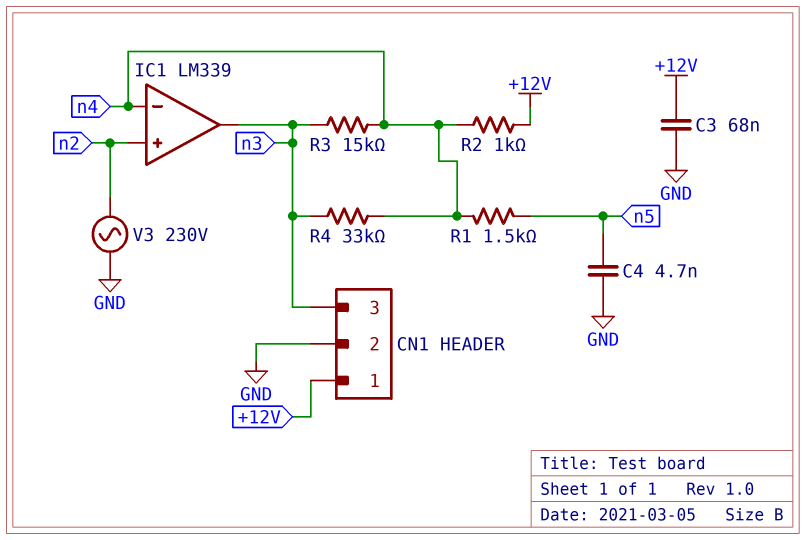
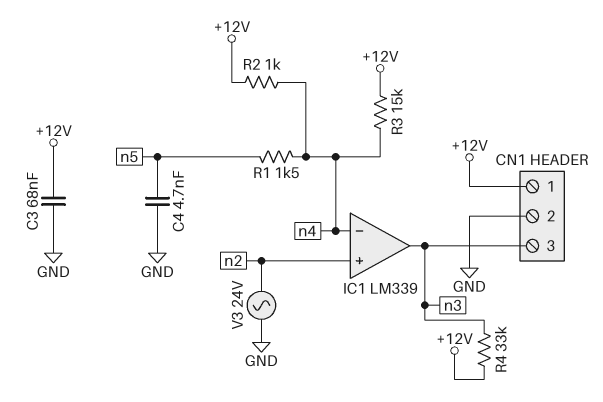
R3: 15k (n3, n4) -> 15k (+12V, n4)
R4: 33k (n3, n4) -> 33k (+12V, n3)
V3: AC 230V (GND, n2) -> AC 24V (GND, n2)

